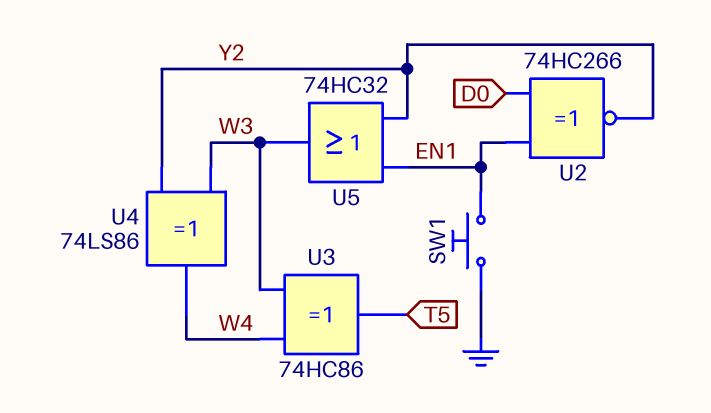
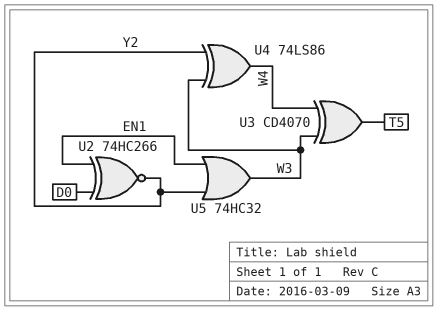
SW1: button (EN1, GND) -> none
U3: XOR 74HC86 (in W3, in W4, out T5) -> XOR CD4070 (in W3, in W4, out T5)

